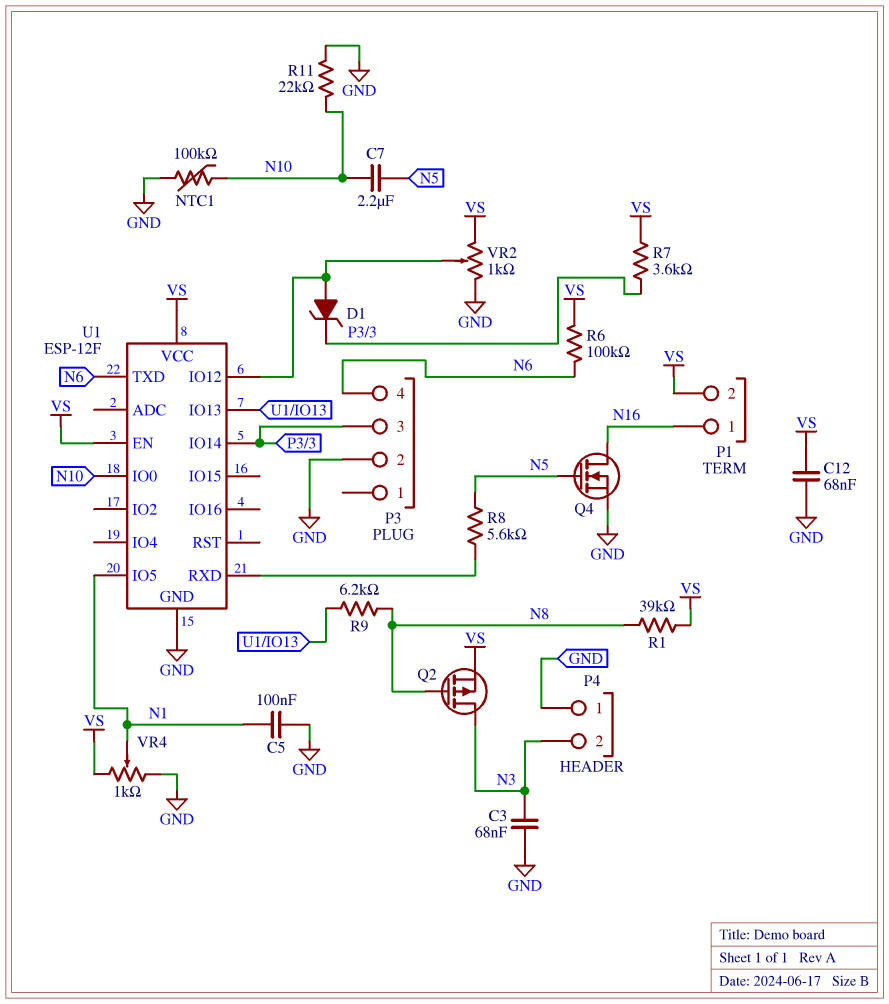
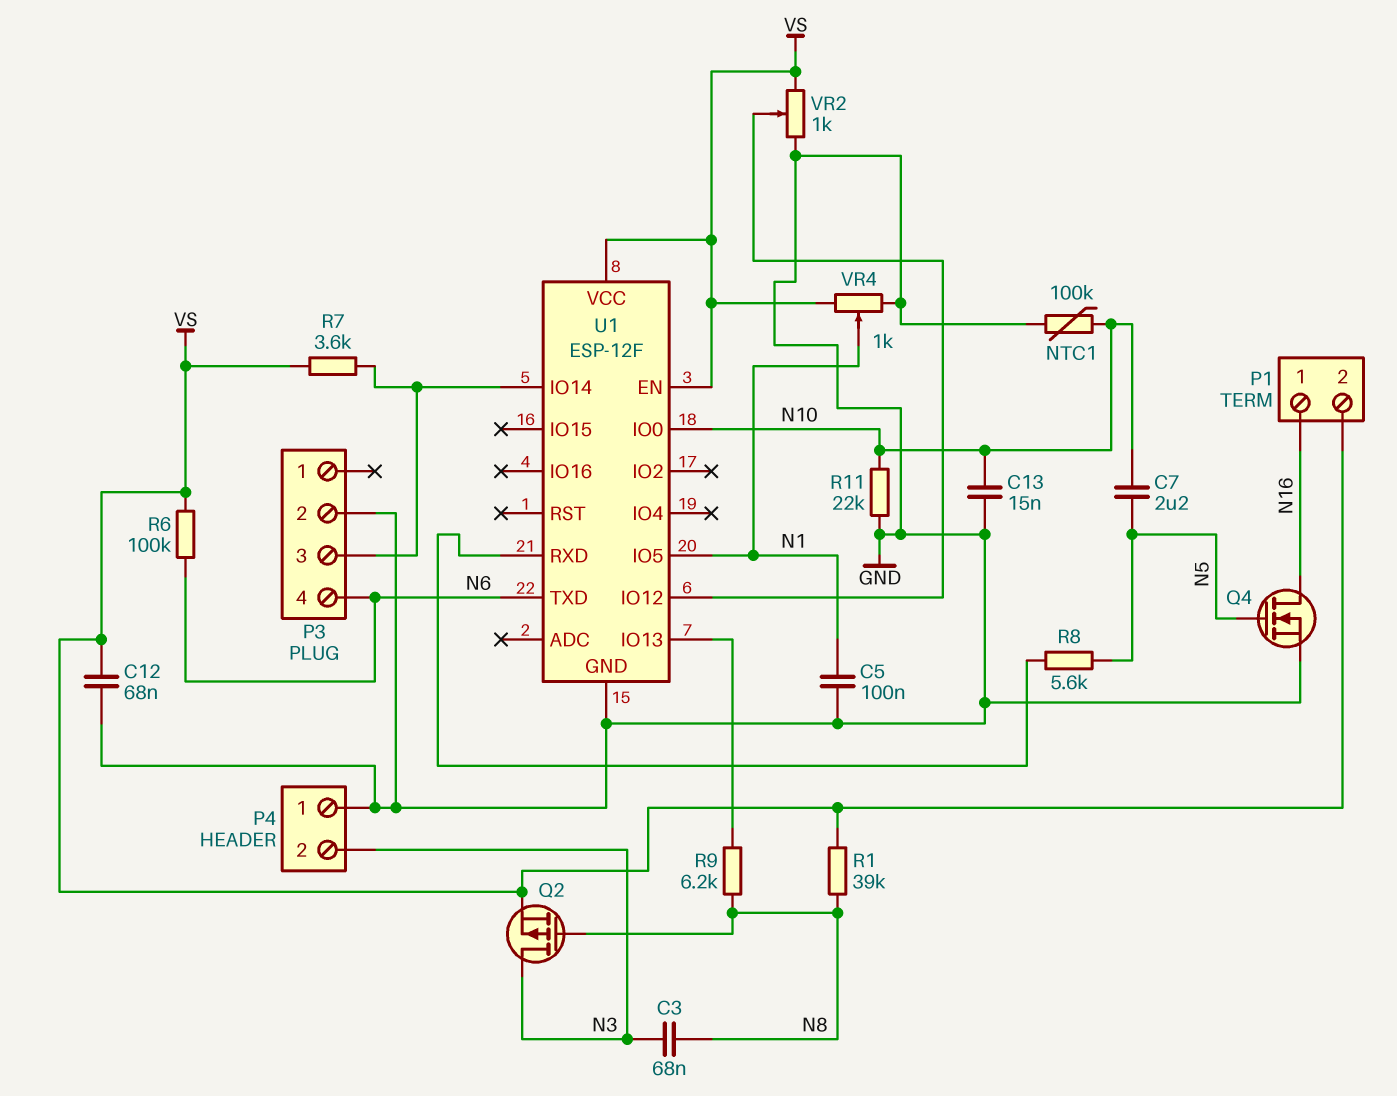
C3: 68nF (GND, N3) -> 68nF (N3, N8)
C13: none -> 15nF (GND, N10)
D1: zener (A U1/IO12, K P3/3) -> none

